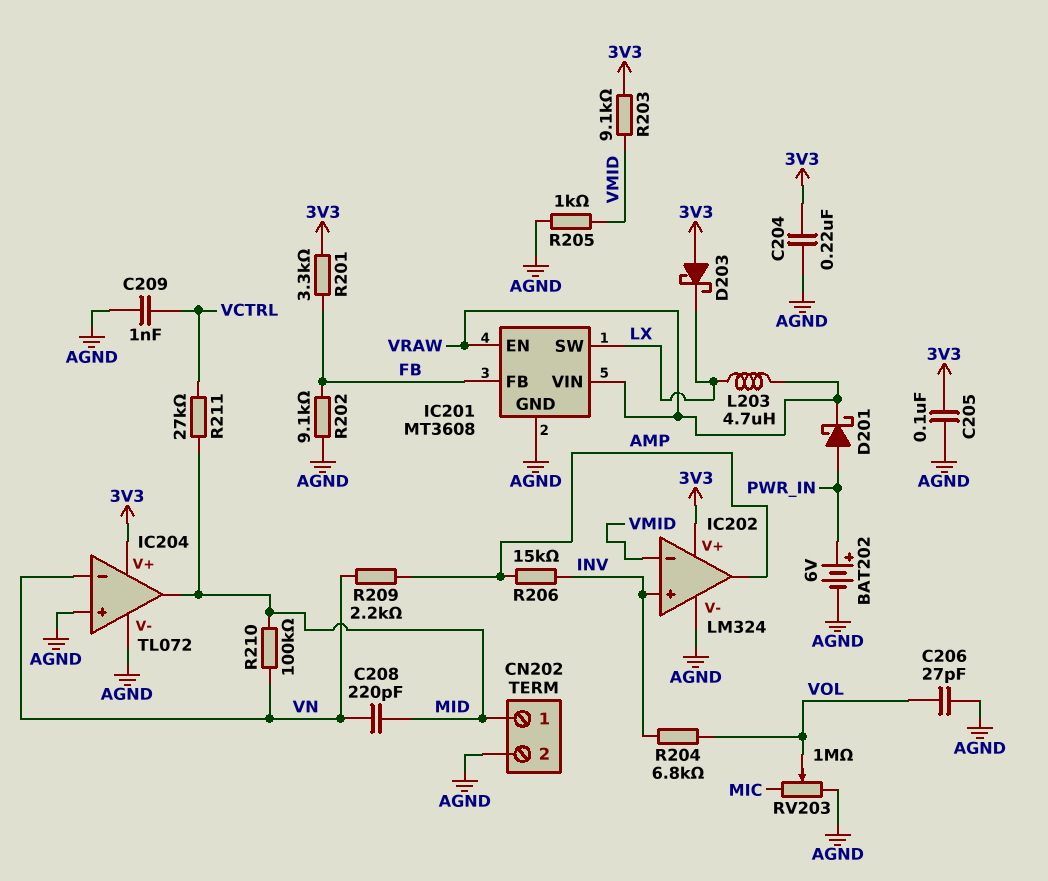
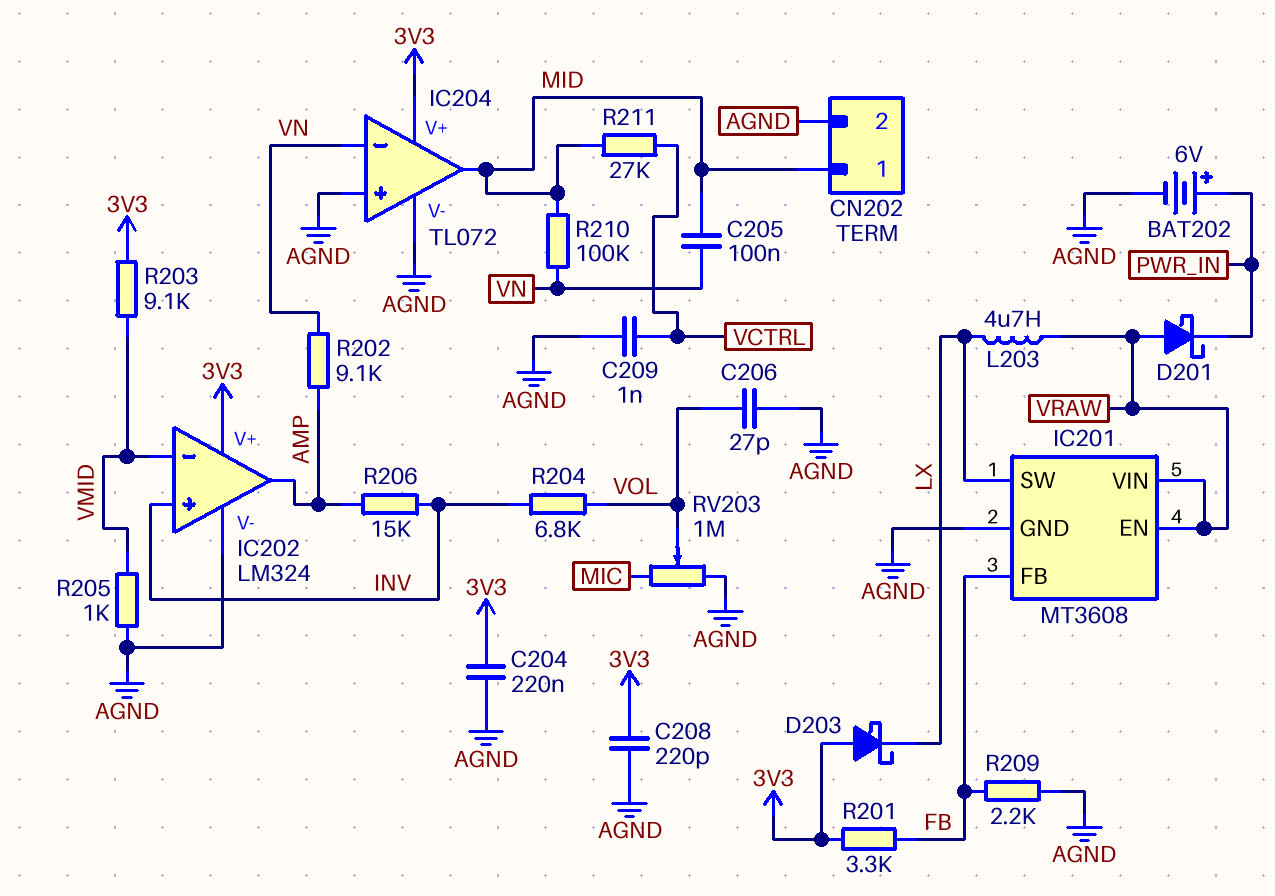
C205: 100nF (3V3, AGND) -> 100nF (MID, VN)
C208: 220pF (MID, VN) -> 220pF (3V3, AGND)
D201: schottky (A PWR_IN, K VRAW) -> schottky (A VRAW, K PWR_IN)
R202: 9.1k (AGND, FB) -> 9.1k (AMP, VN)
R209: 2.2k (AMP, VN) -> 2.2k (AGND, FB)

